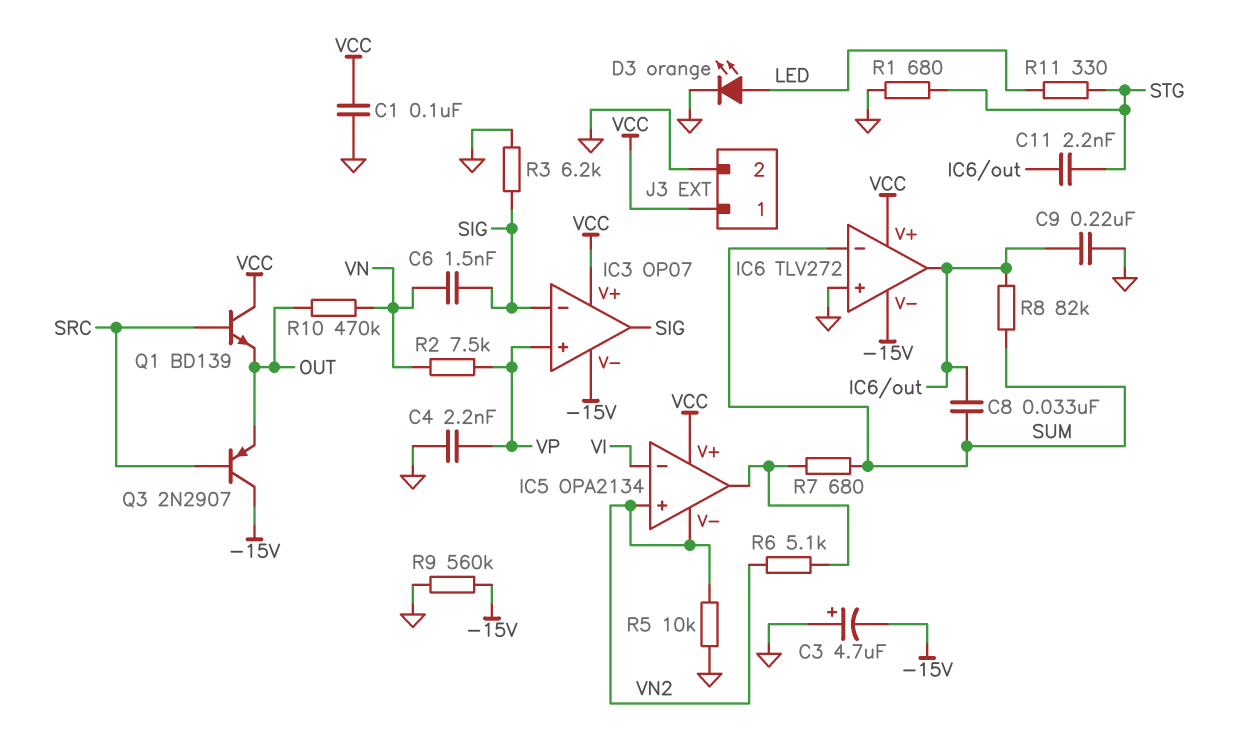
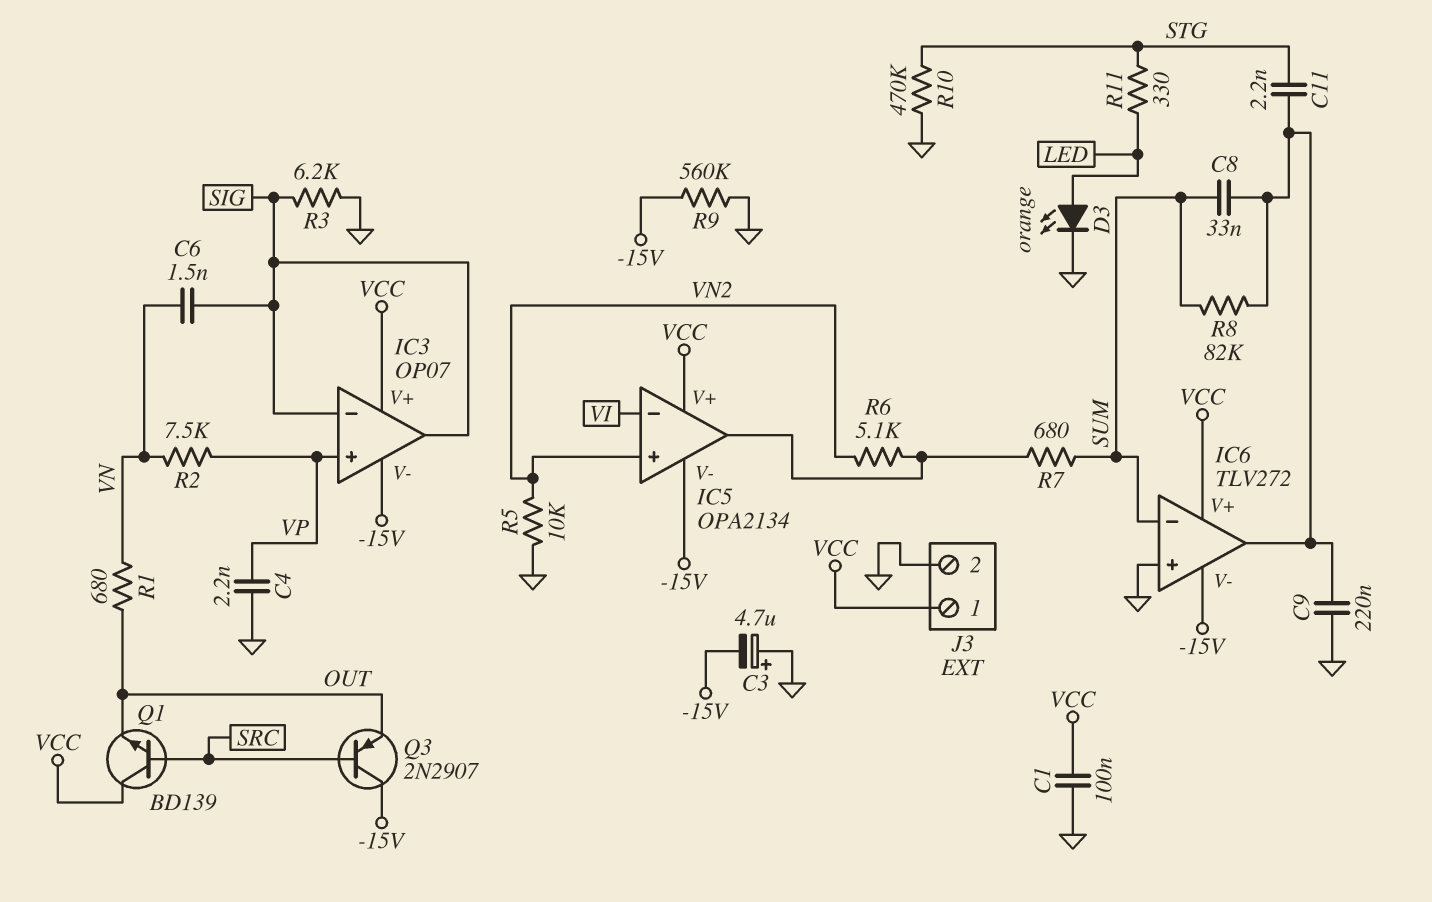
IC5 pin V-: VN2 -> -15V
R1: 680 (GND, STG) -> 680 (OUT, VN)
R10: 470k (OUT, VN) -> 470k (GND, STG)

